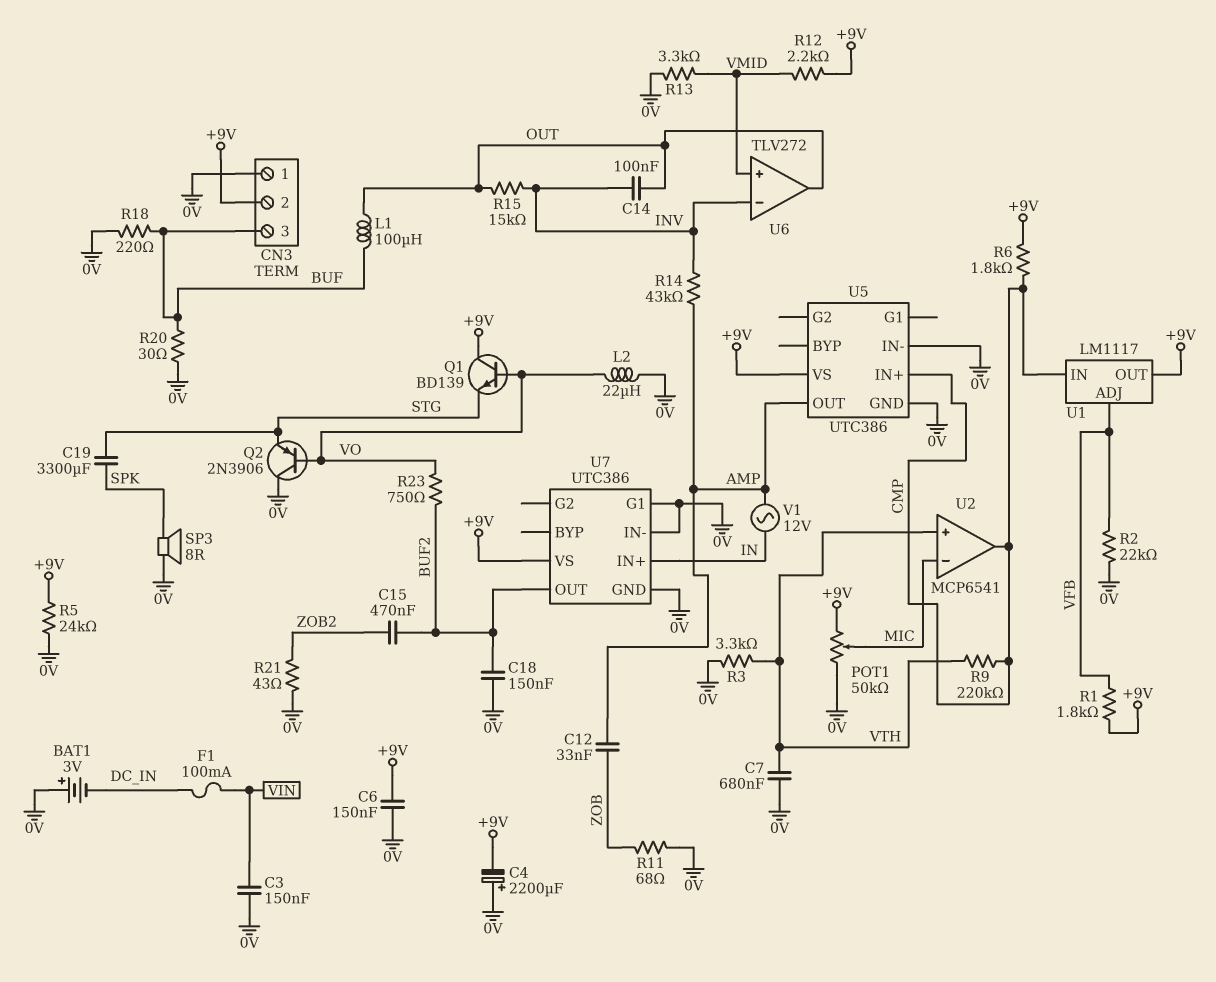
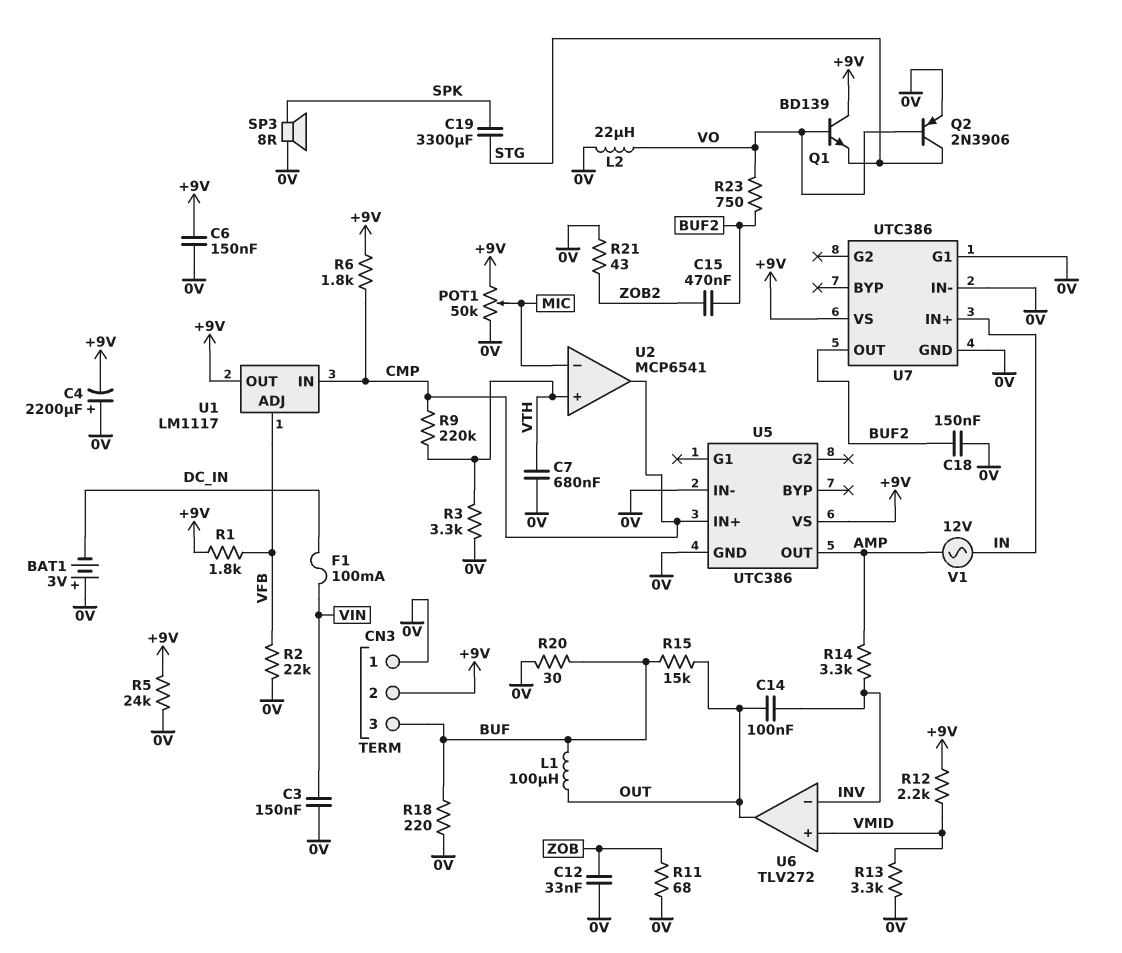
C12: 33nF (AMP, ZOB) -> 33nF (0V, ZOB)
Q2: PNP 2N3906 (B VO, C 0V, E STG) -> PNP 2N3906 (B VO, C STG, E 0V)
R14: 43k (AMP, INV) -> 3.3k (AMP, INV)
R15: 15k (INV, OUT) -> 15k (BUF, OUT)

